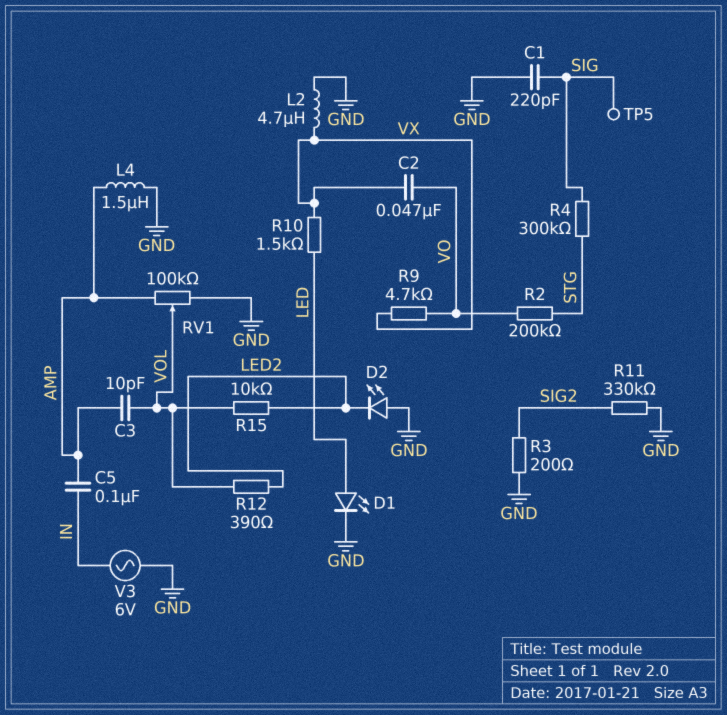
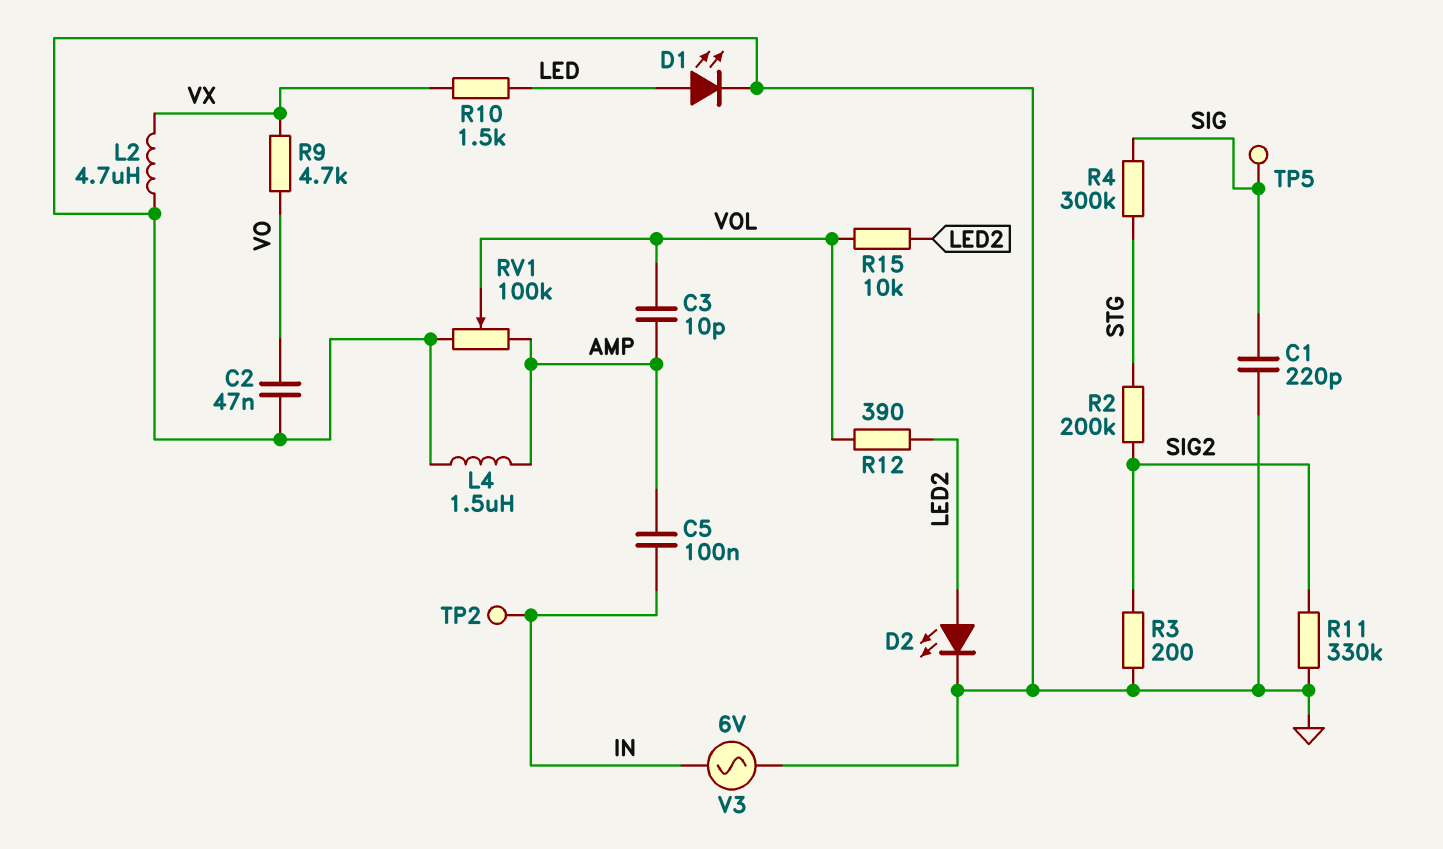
C2: 47nF (VO, VX) -> 47nF (GND, VO)
D2: LED (A GND, K LED2) -> LED (A LED2, K GND)
R2: 200k (STG, VO) -> 200k (SIG2, STG)
TP2: none -> test point (IN)

